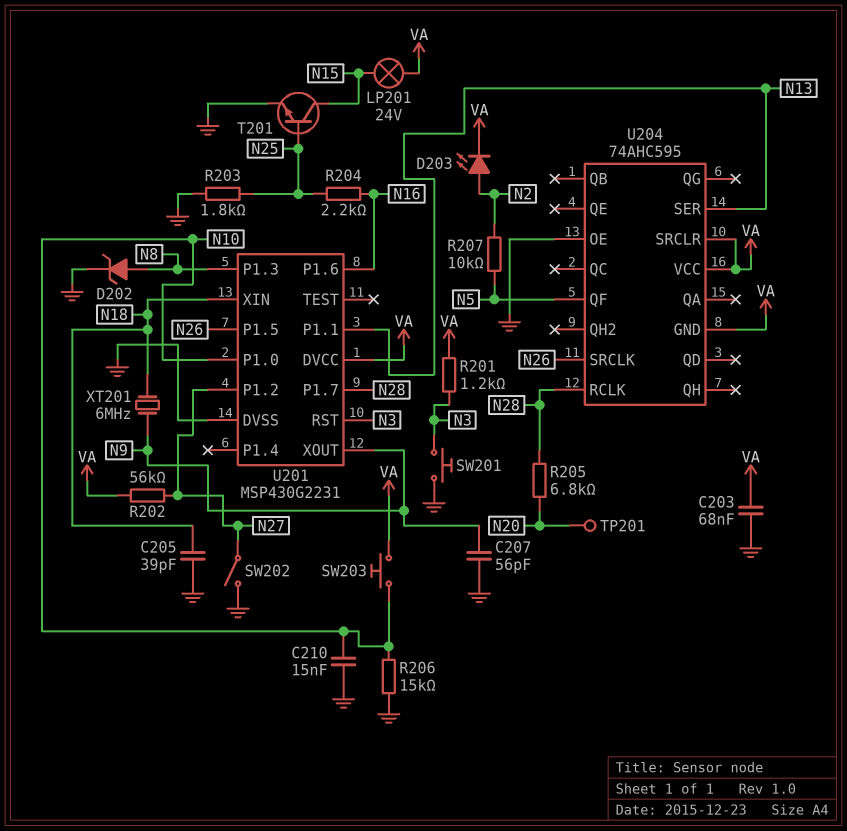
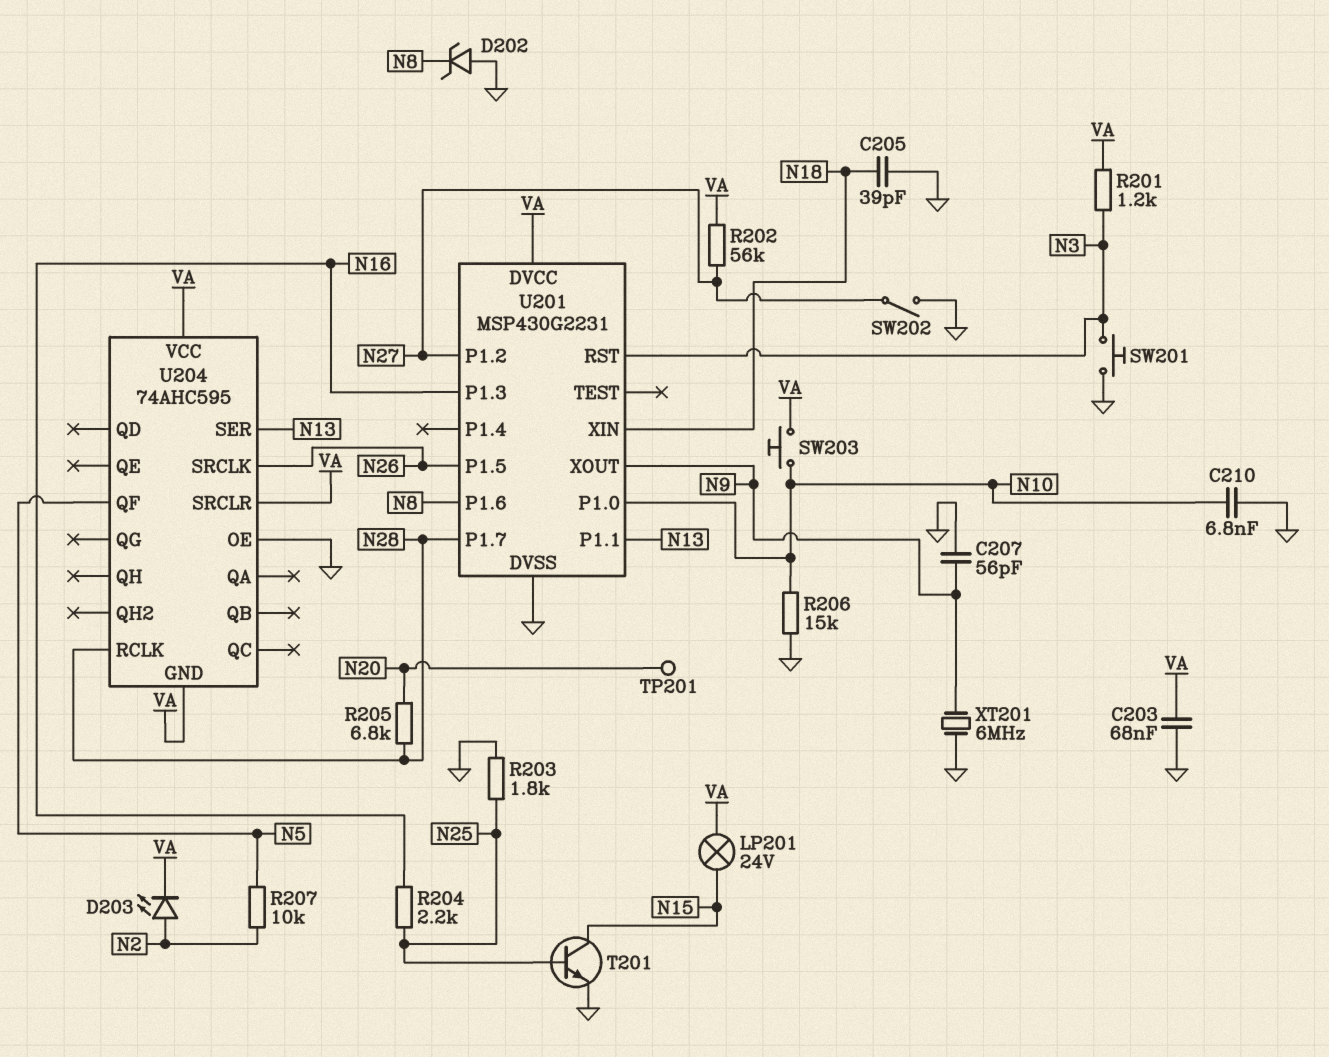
C210: 15nF (GND, N10) -> 6.8nF (GND, N10)
D202: zener (A N8, K GND) -> zener (A GND, K N8)
U201 pin P1.3: N8 -> N16
U201 pin P1.6: N16 -> N8
XT201: 6MHz (N9, N18) -> 6MHz (GND, N9)

